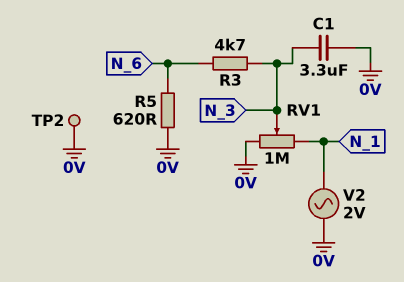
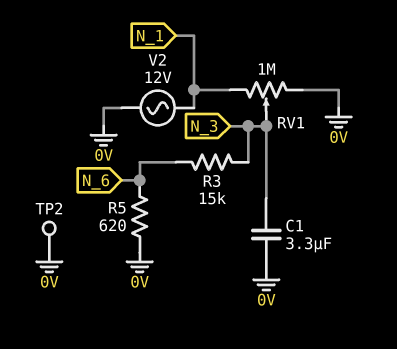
R3: 4.7k (N_3, N_6) -> 15k (N_3, N_6)
V2: AC 2V (0V, N_1) -> AC 12V (0V, N_1)

